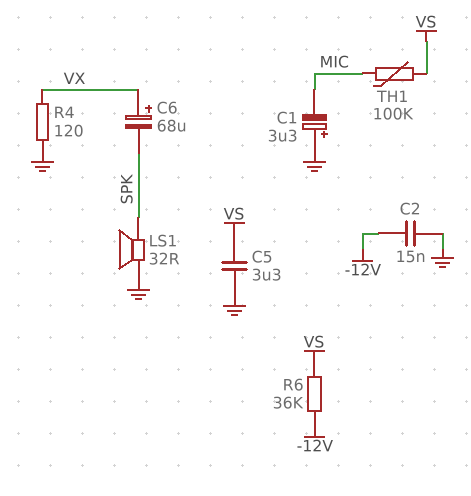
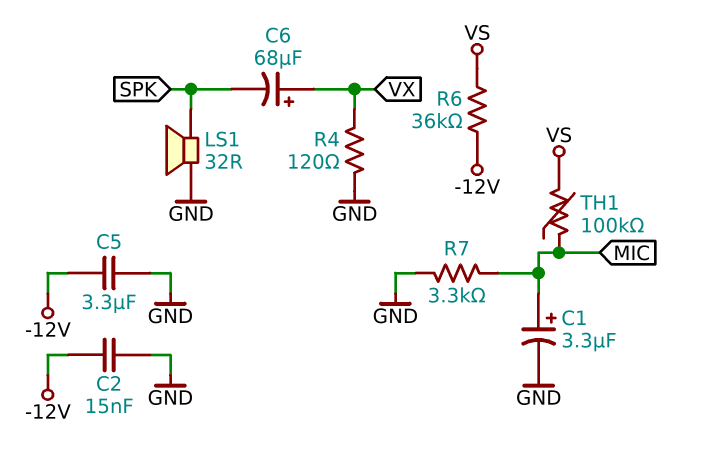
C1: 3.3uF (plus GND, minus MIC) -> 3.3uF (plus MIC, minus GND)
C5: 3.3uF (GND, VS) -> 3.3uF (-12V, GND)
R7: none -> 3.3k (GND, MIC)

